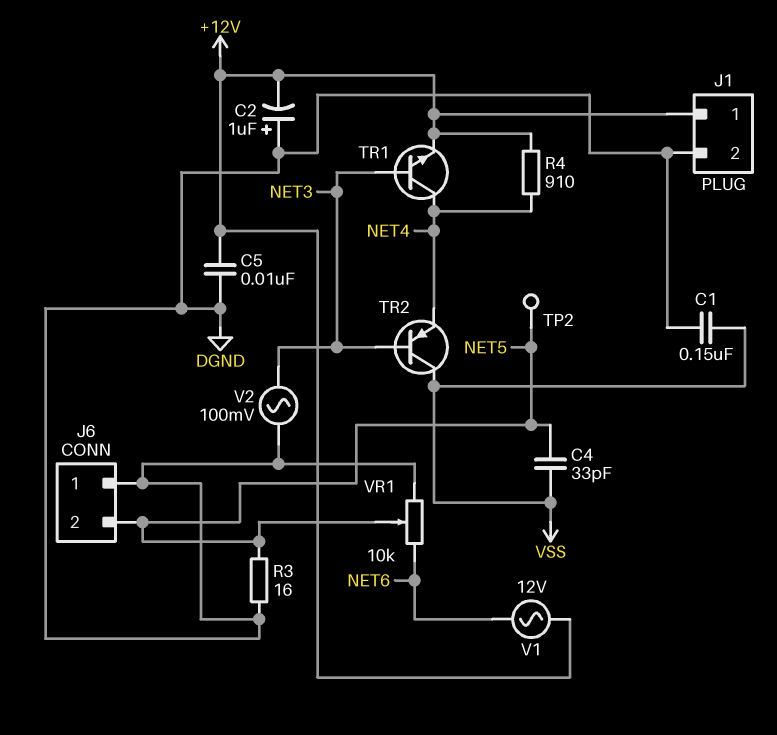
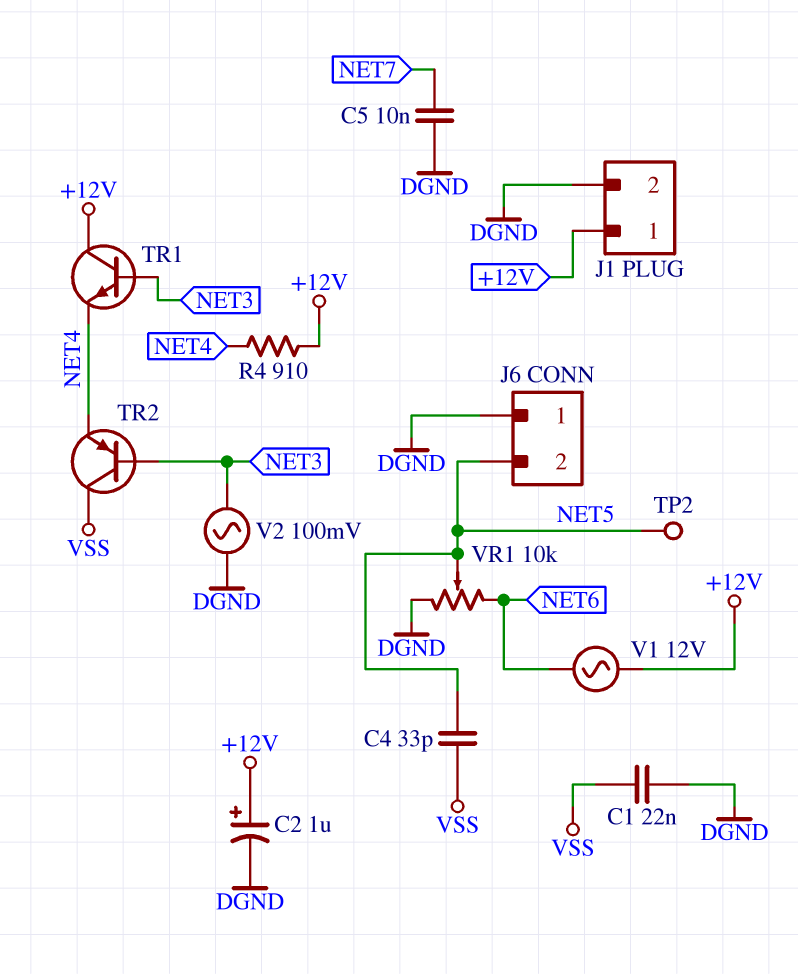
C1: 150nF (DGND, VSS) -> 22nF (DGND, VSS)
C2: 1uF (plus DGND, minus +12V) -> 1uF (plus +12V, minus DGND)
C5: 10nF (+12V, DGND) -> 10nF (DGND, NET7)
R3: 16 (DGND, NET5) -> none
TR1: NPN (B NET3, C NET4, E +12V) -> NPN (B NET3, C +12V, E NET4)

